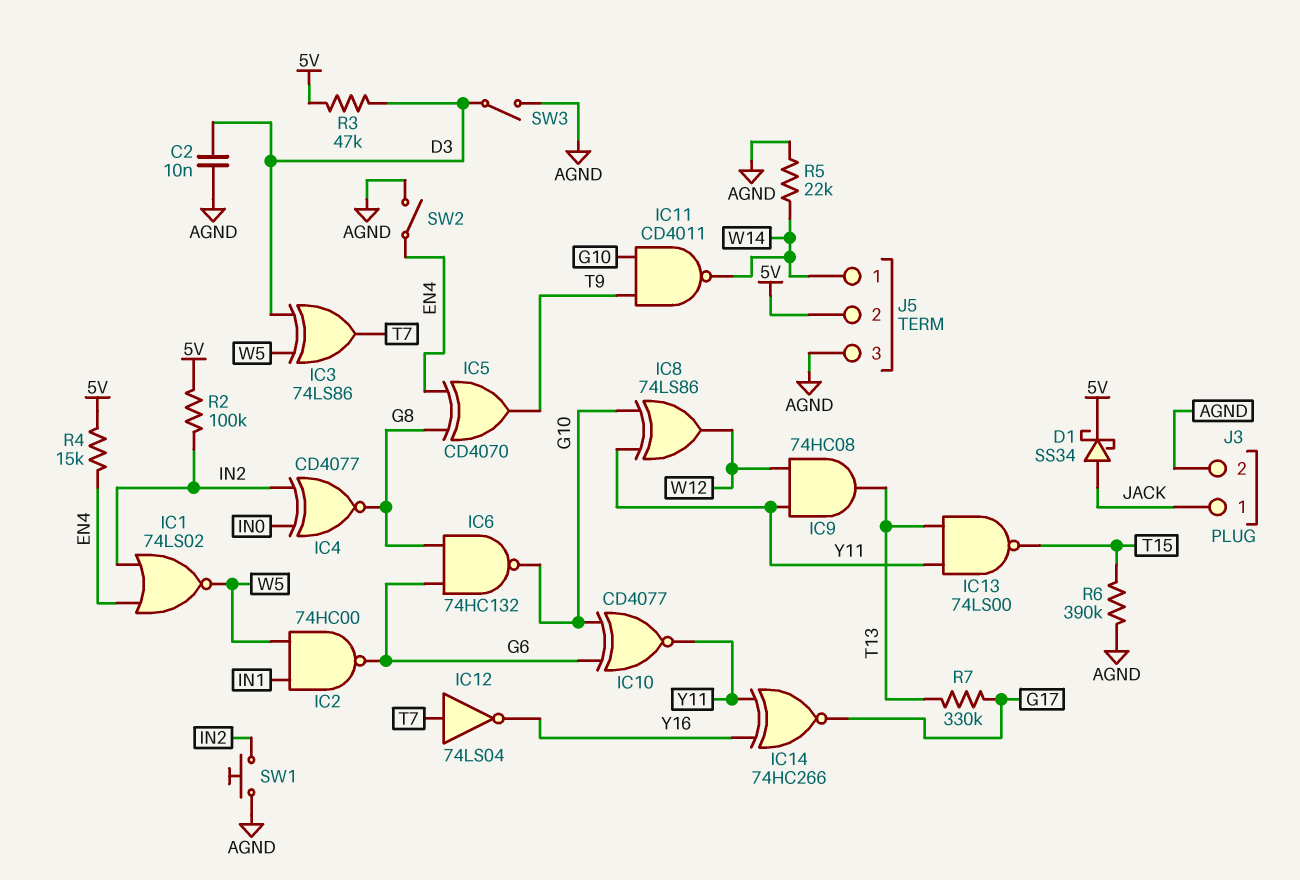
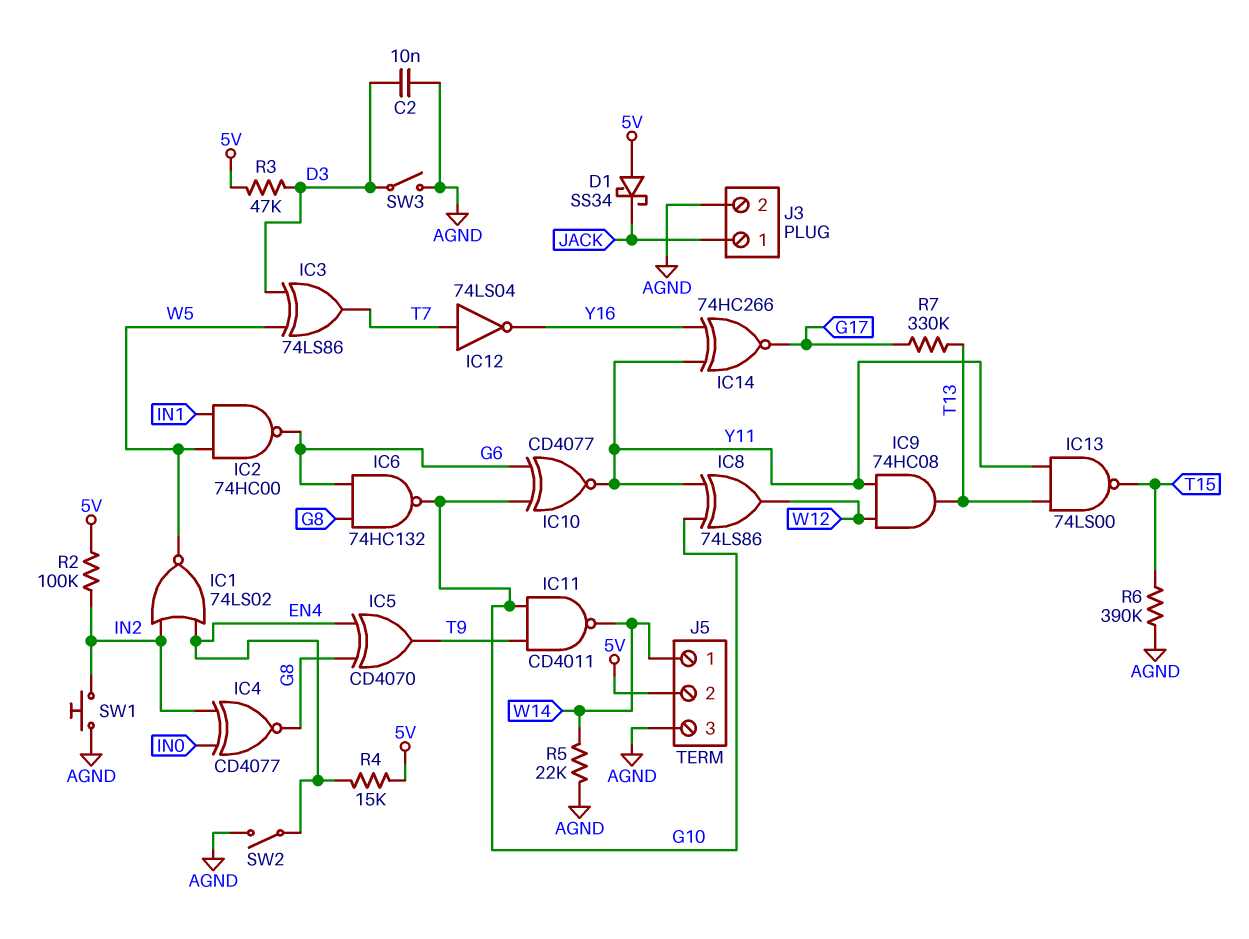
D1: schottky SS34 (A JACK, K 5V) -> schottky SS34 (A 5V, K JACK)

